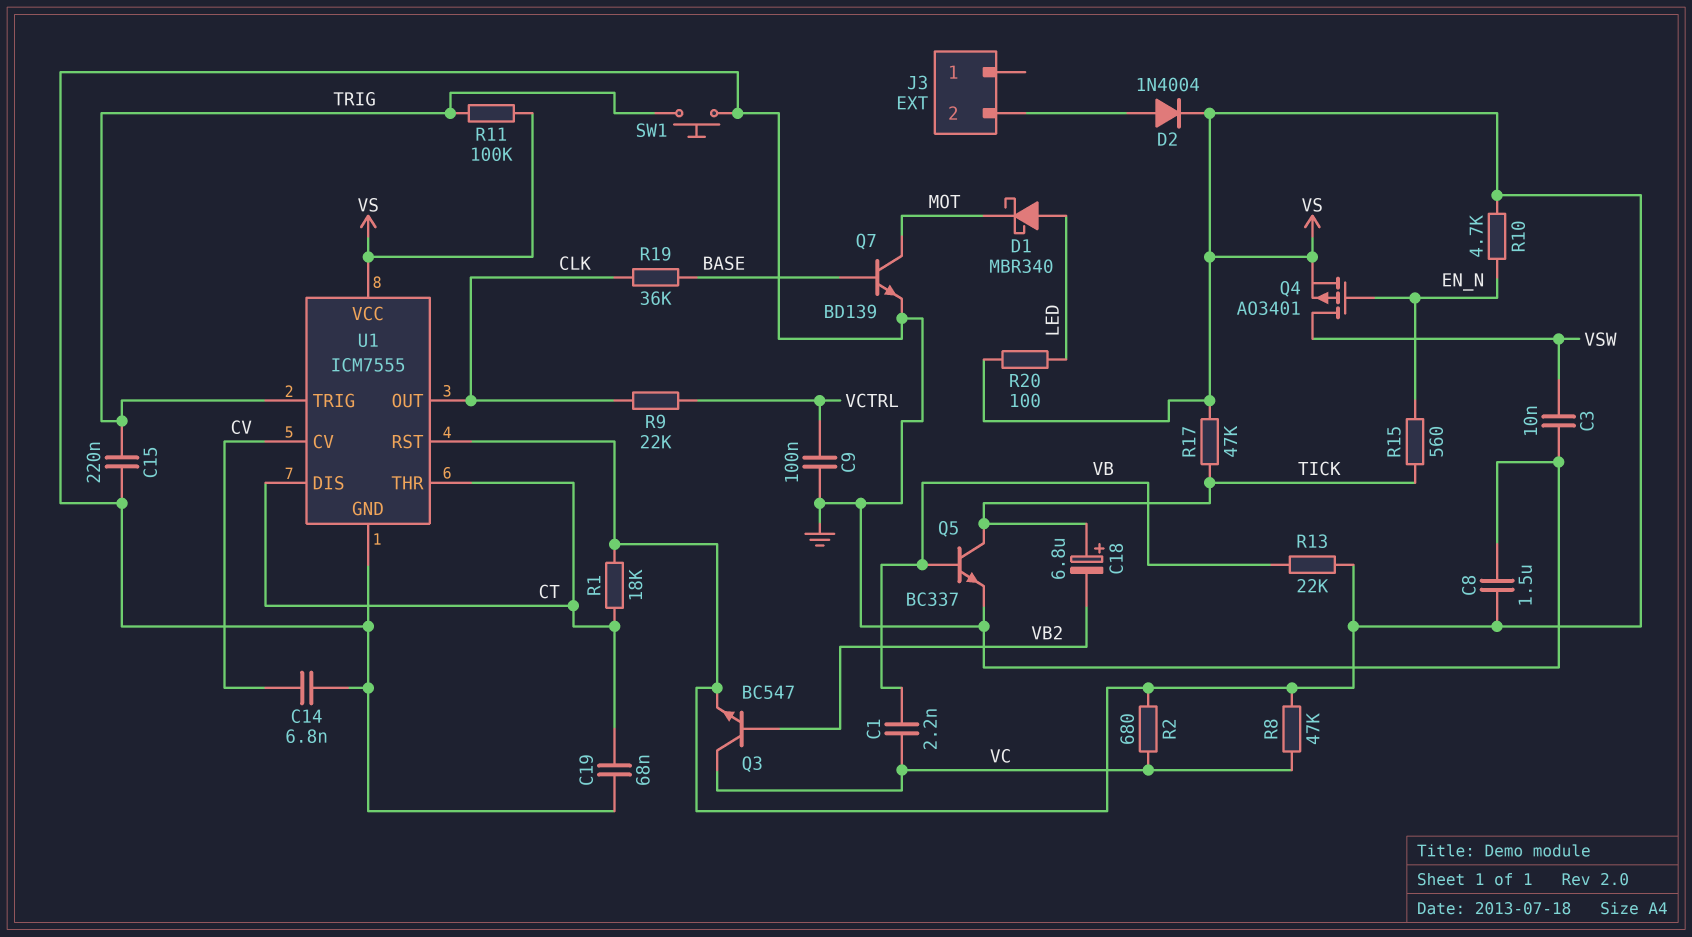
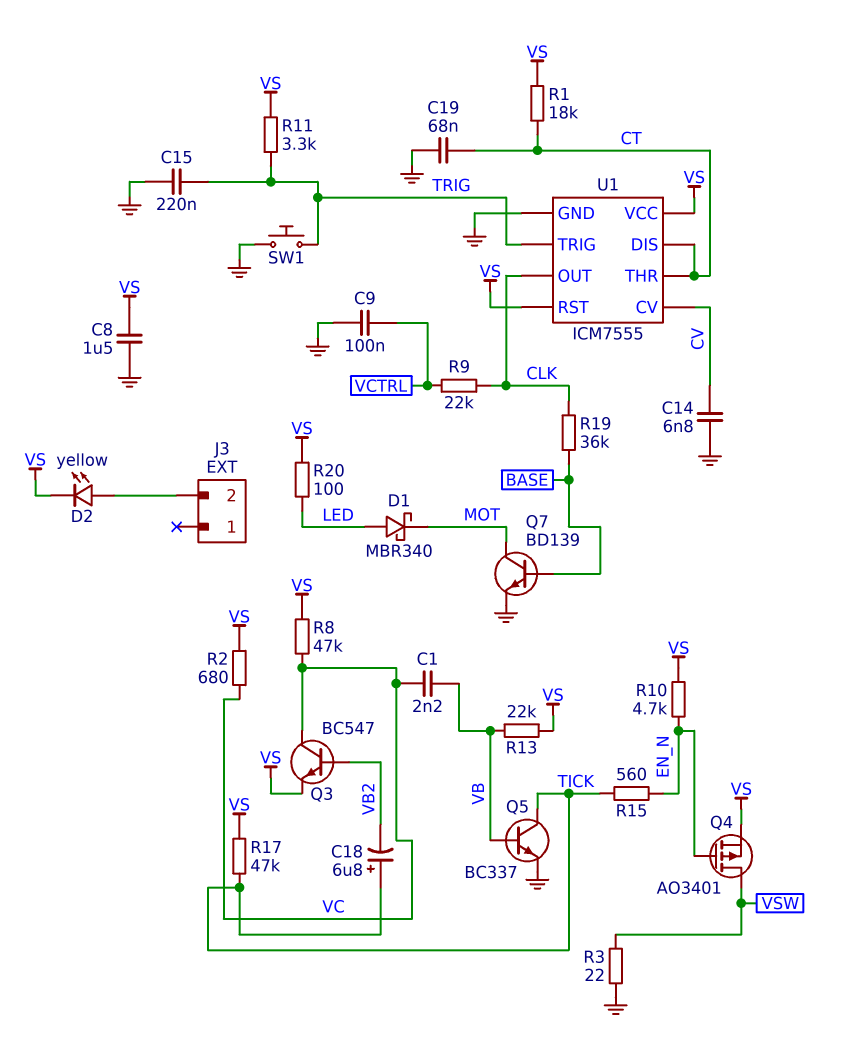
C3: 10nF (GND, VSW) -> none
D2: diode 1N4004 (A J3/2, K VS) -> LED yellow (A J3/2, K VS)
R3: none -> 22 (GND, VSW)
R11: 100k (TRIG, VS) -> 3.3k (TRIG, VS)

